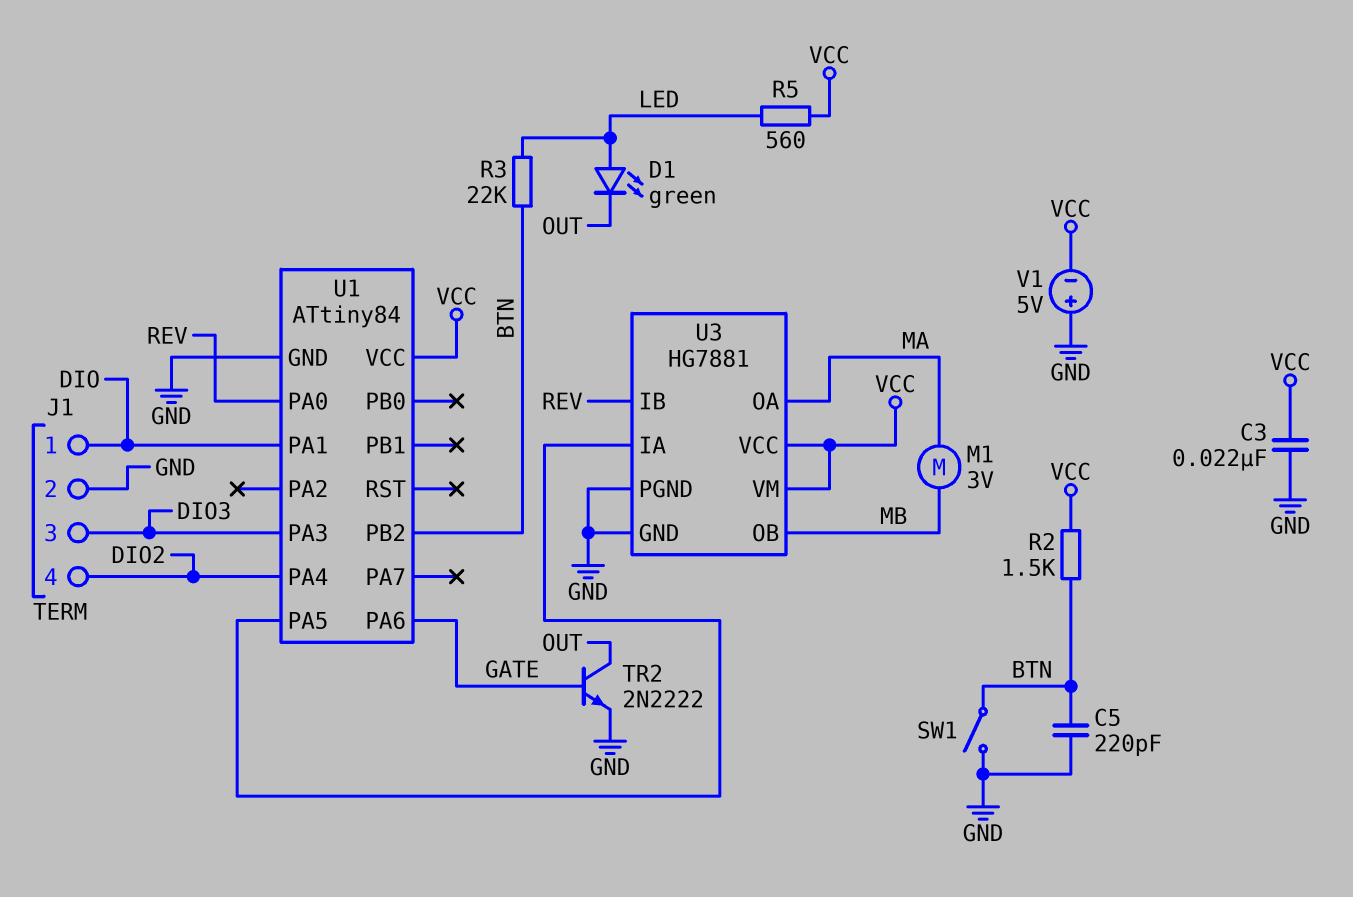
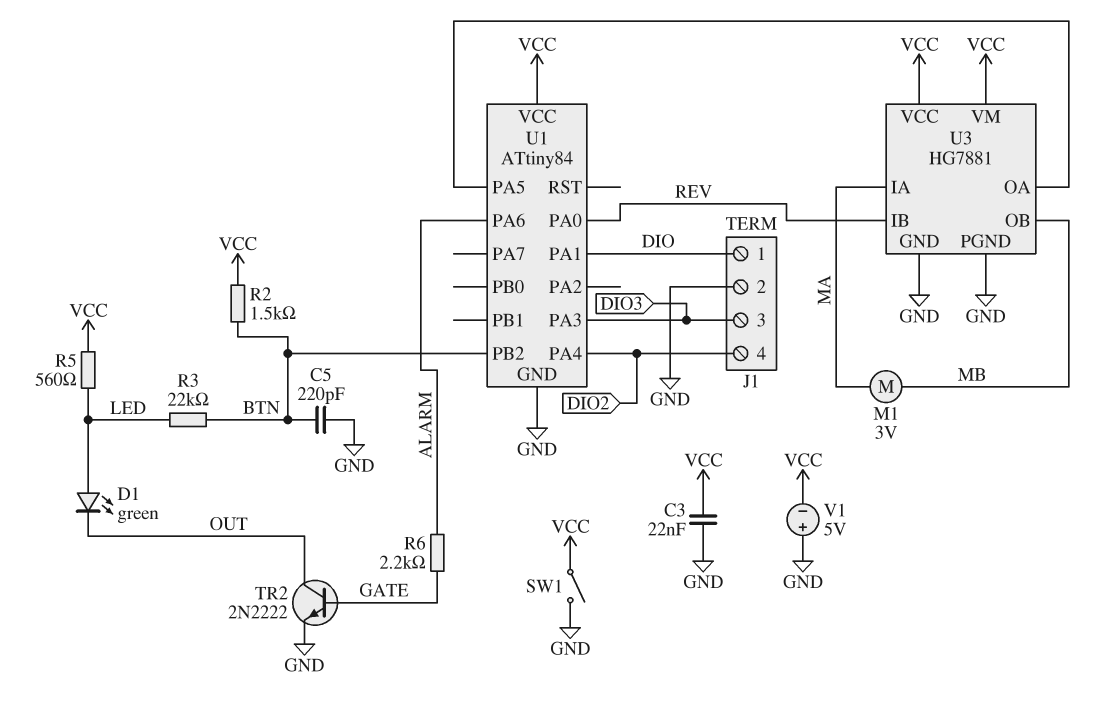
R6: none -> 2.2k (ALARM, GATE)
SW1: switch (BTN, GND) -> switch (GND, VCC)
U1 pin PA6: GATE -> ALARM
U3 pin IA: U1/PA5 -> MA
U3 pin OA: MA -> U1/PA5

